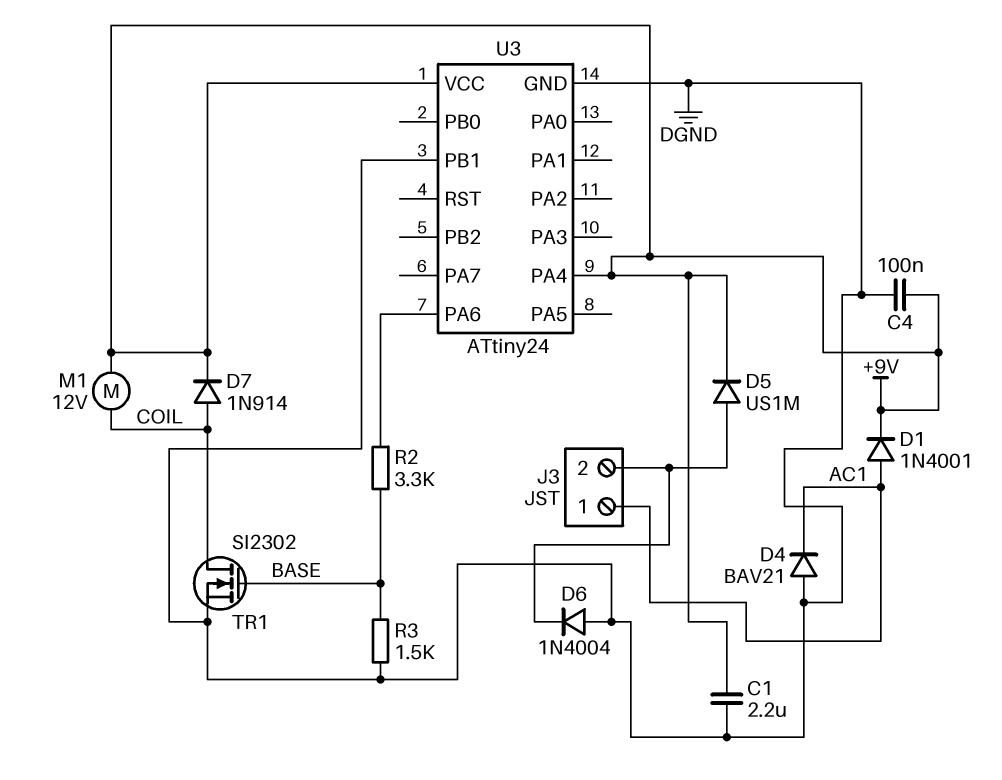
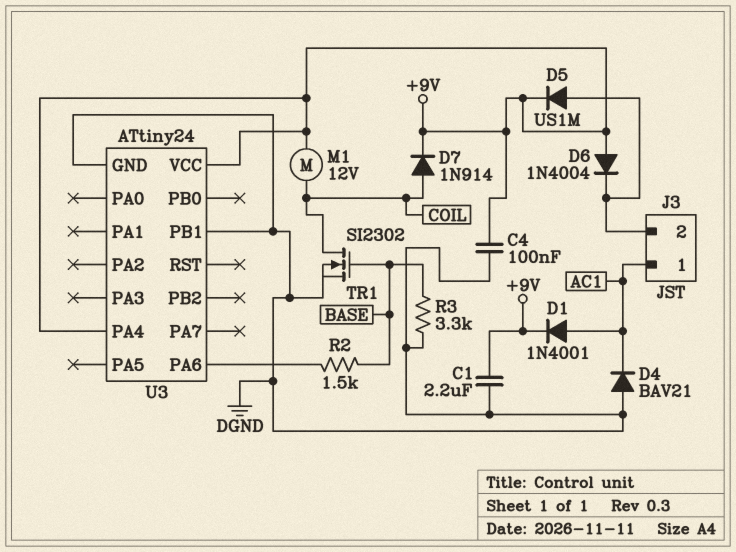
D6: diode 1N4004 (A DGND, K J3/2) -> diode 1N4004 (A +9V, K J3/2)
R2: 3.3k (BASE, U3/PA6) -> 1.5k (BASE, U3/PA6)
R3: 1.5k (BASE, DGND) -> 3.3k (BASE, DGND)

